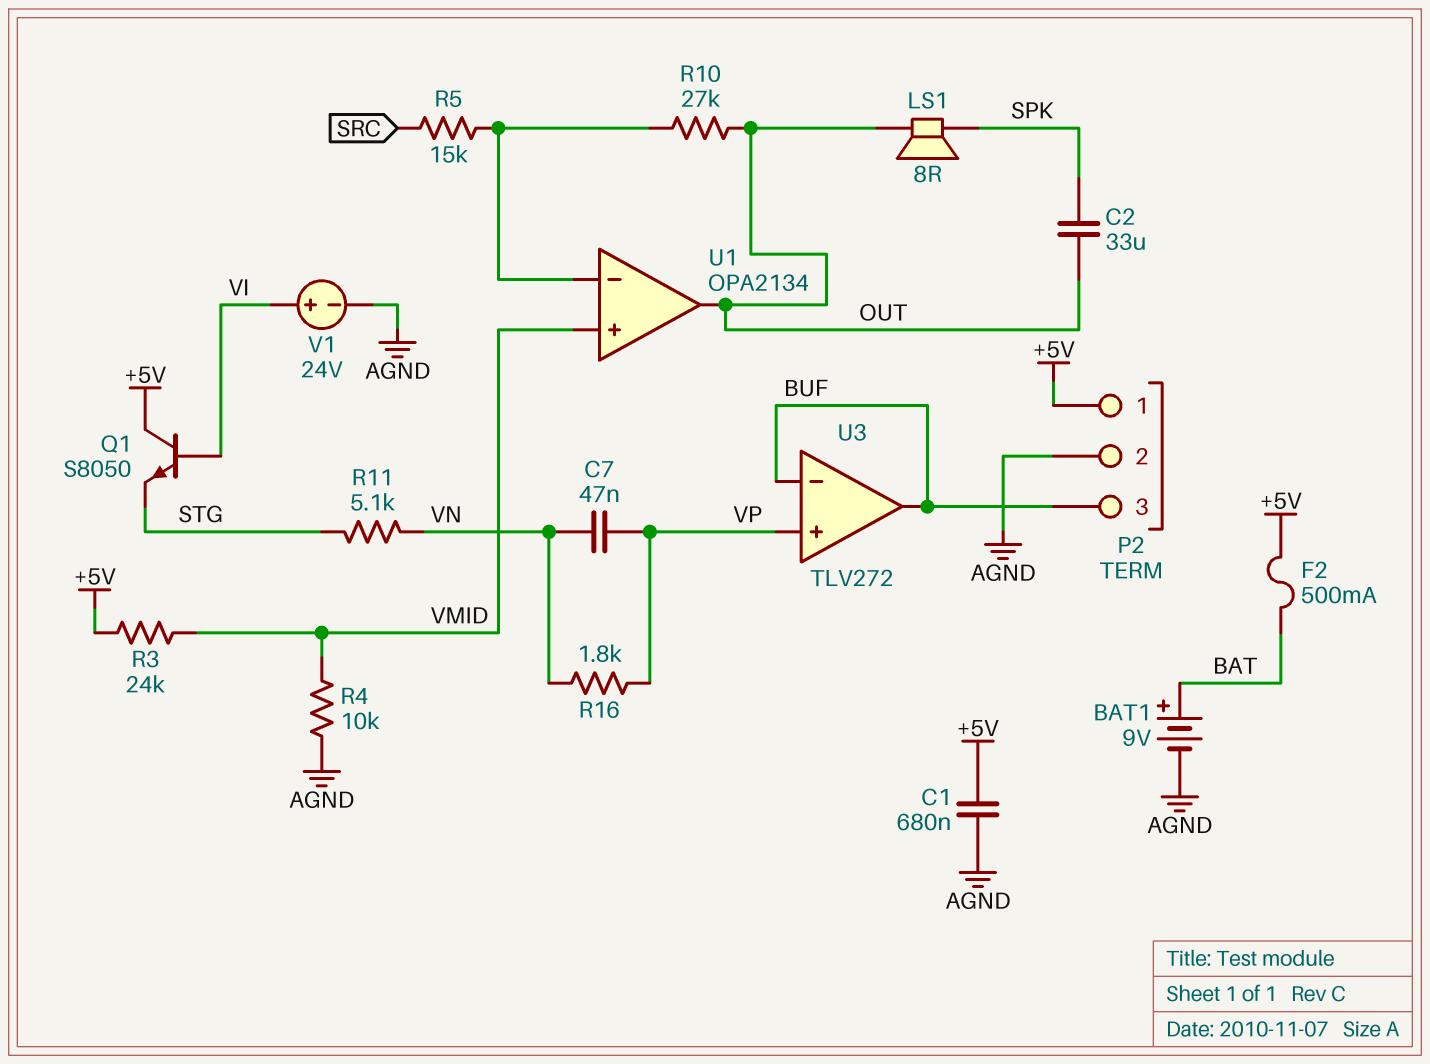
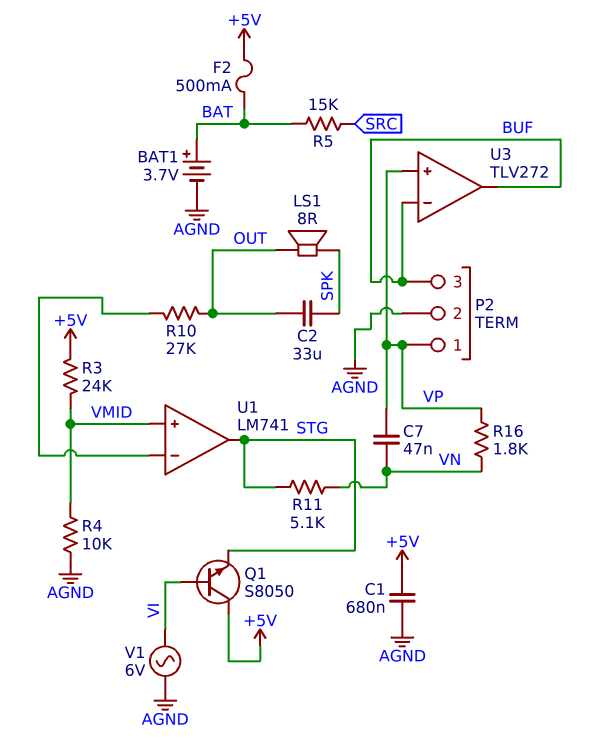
BAT1: 9V (plus BAT, minus AGND) -> 3.7V (plus BAT, minus AGND)
P2 pin 1: +5V -> VP
R5: 15k (SRC, U1/in-) -> 15k (BAT, SRC)
U1: OPA2134 -> LM741
U1 pin out: OUT -> STG
V1: 24V (plus VI, minus AGND) -> AC 6V (AGND, VI)

